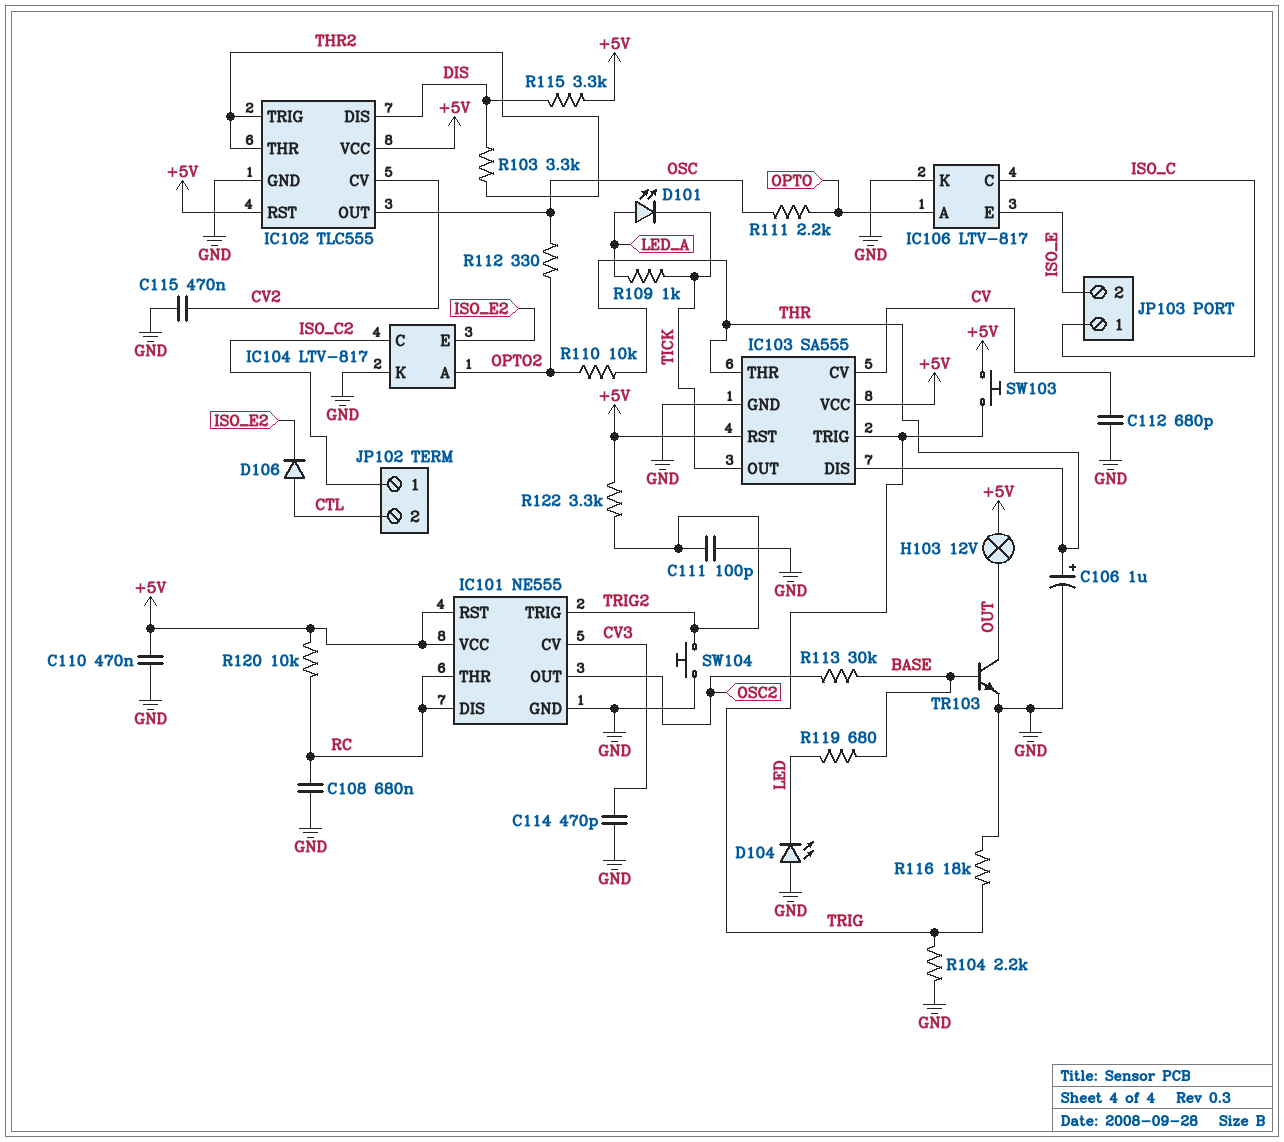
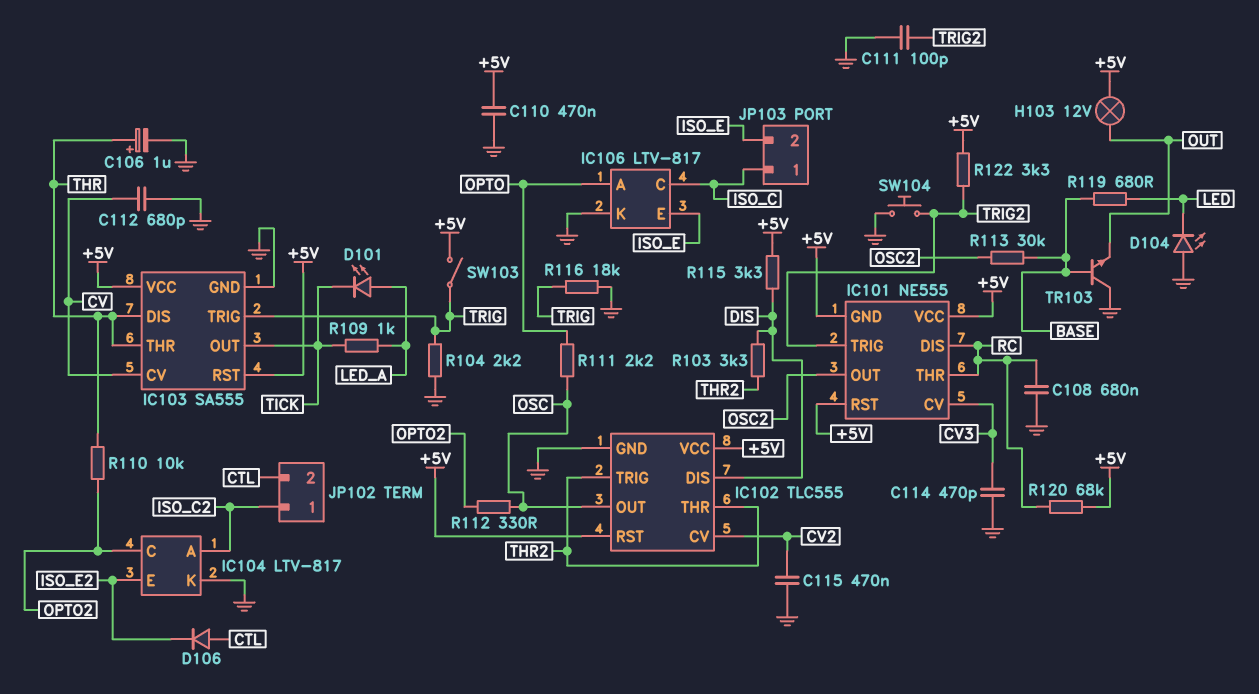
IC101 pin GND: GND -> +5V
IC104 pin A: OPTO2 -> ISO_C2
IC104 pin C: ISO_C2 -> OPTO2
R120: 10k (+5V, RC) -> 68k (+5V, RC)
SW103: button (+5V, TRIG) -> switch (+5V, TRIG)
TR103: NPN (B BASE, C OUT, E GND) -> NPN (B BASE, C GND, E OUT)

